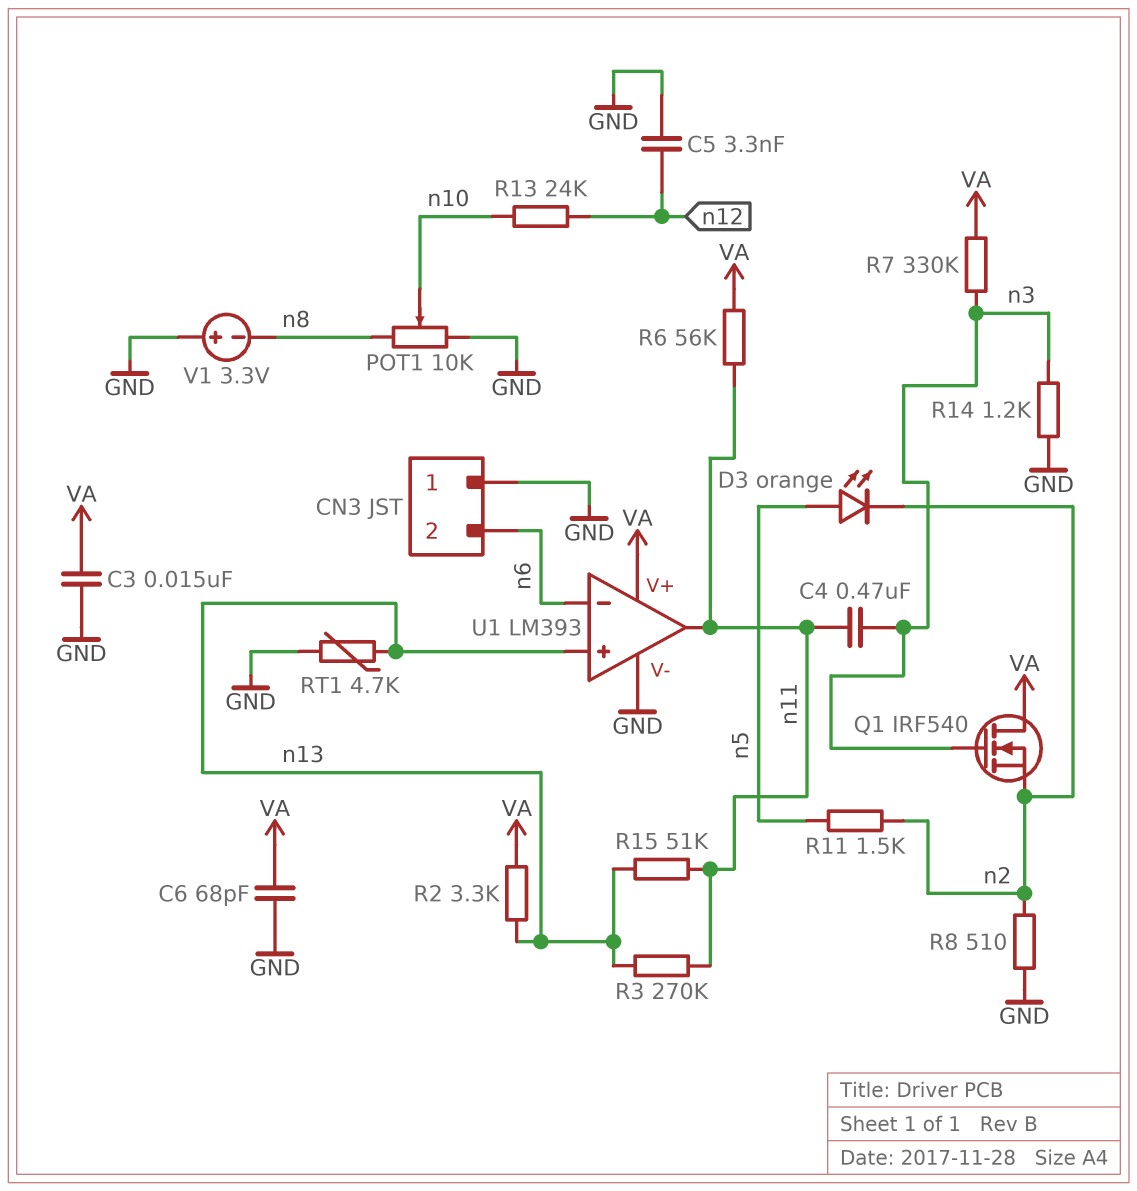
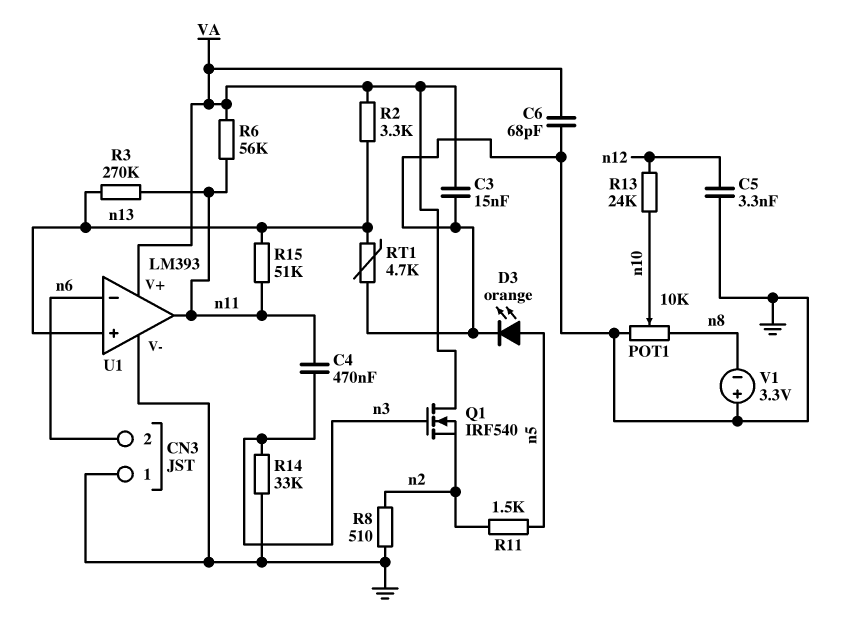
D3: LED orange (A n5, K n2) -> LED orange (A n5, K GND)
R7: 330k (VA, n3) -> none
R14: 1.2k (GND, n3) -> 33k (GND, n3)

